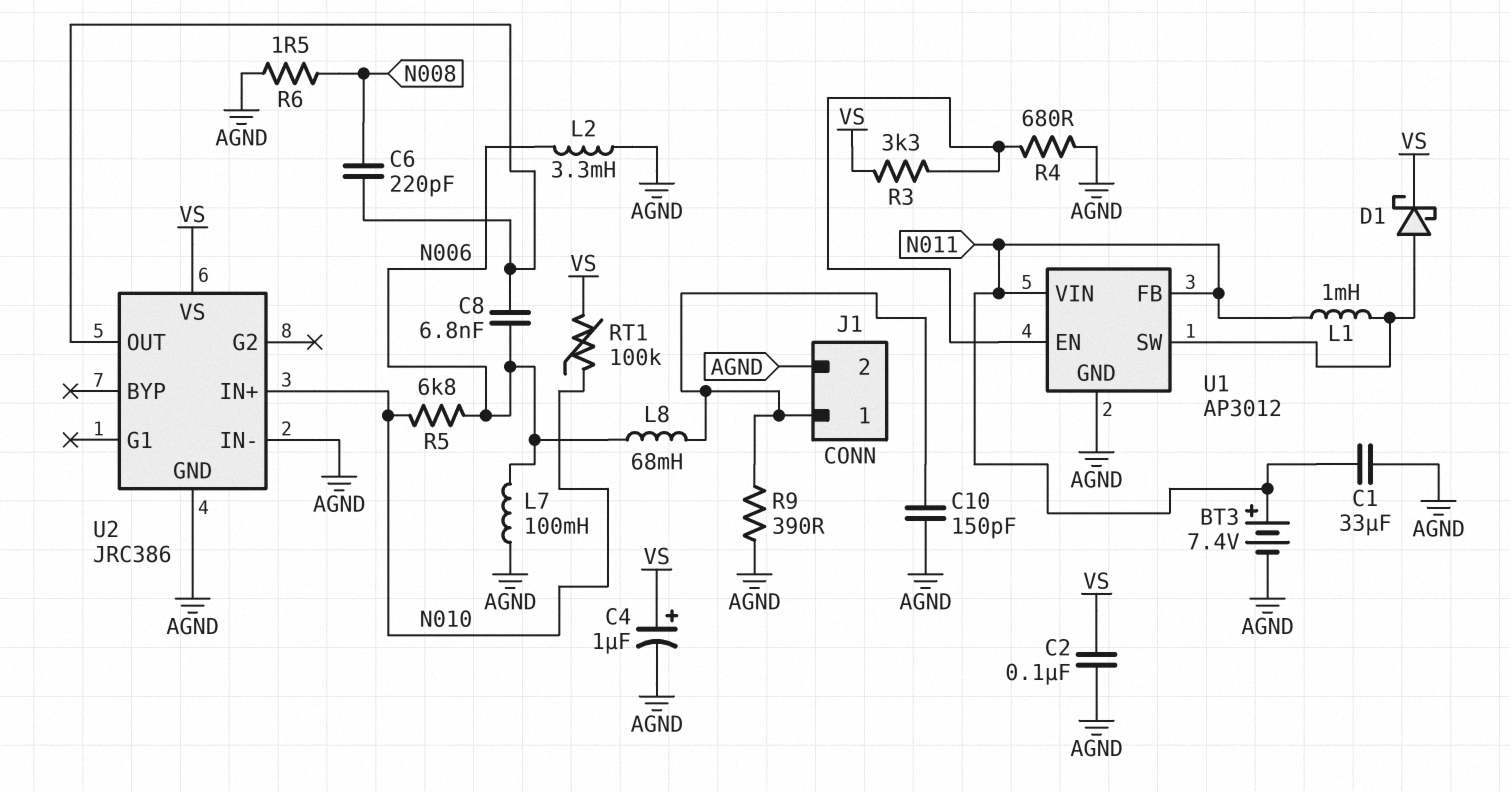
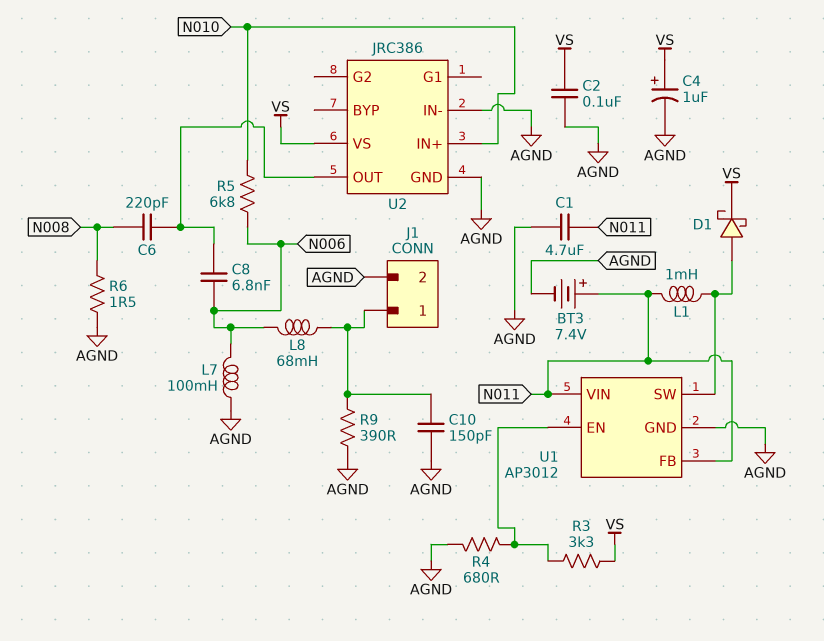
C1: 33uF (AGND, N011) -> 4.7uF (AGND, N011)
L2: 3.3mH (AGND, N006) -> none
RT1: 100k (N010, VS) -> none

